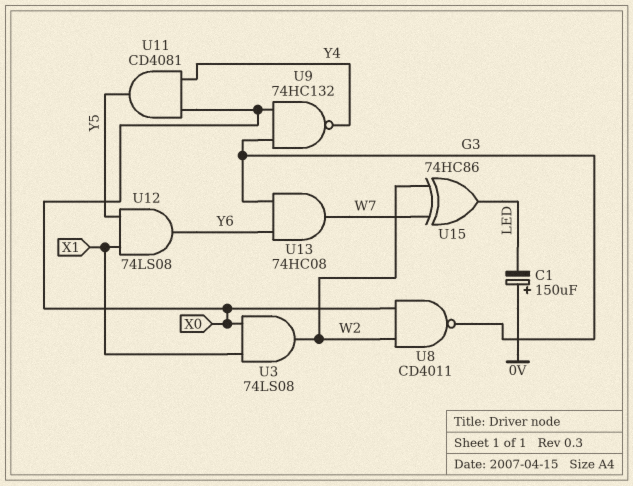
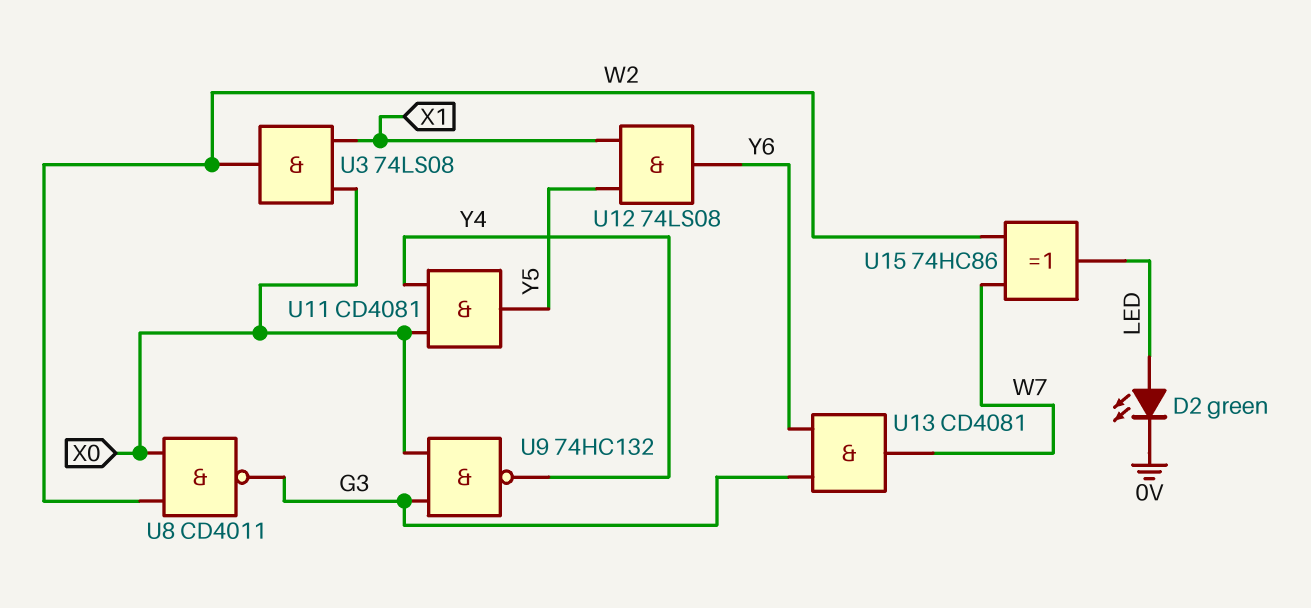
C1: 150uF (plus 0V, minus LED) -> none
D2: none -> LED green (A LED, K 0V)
U13: AND 74HC08 (in G3, in Y6, out W7) -> AND CD4081 (in G3, in Y6, out W7)

